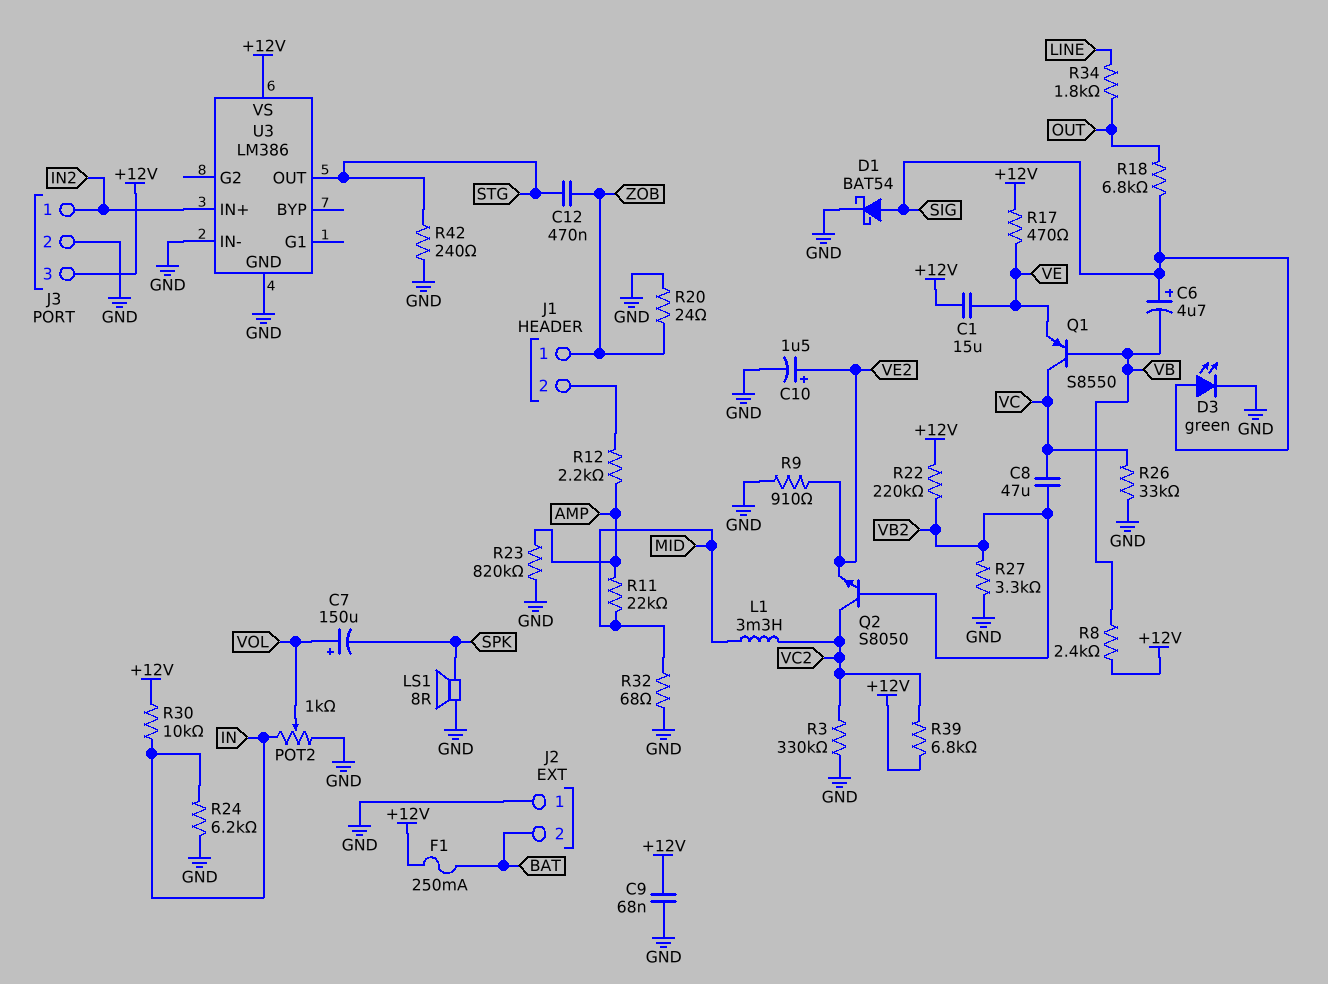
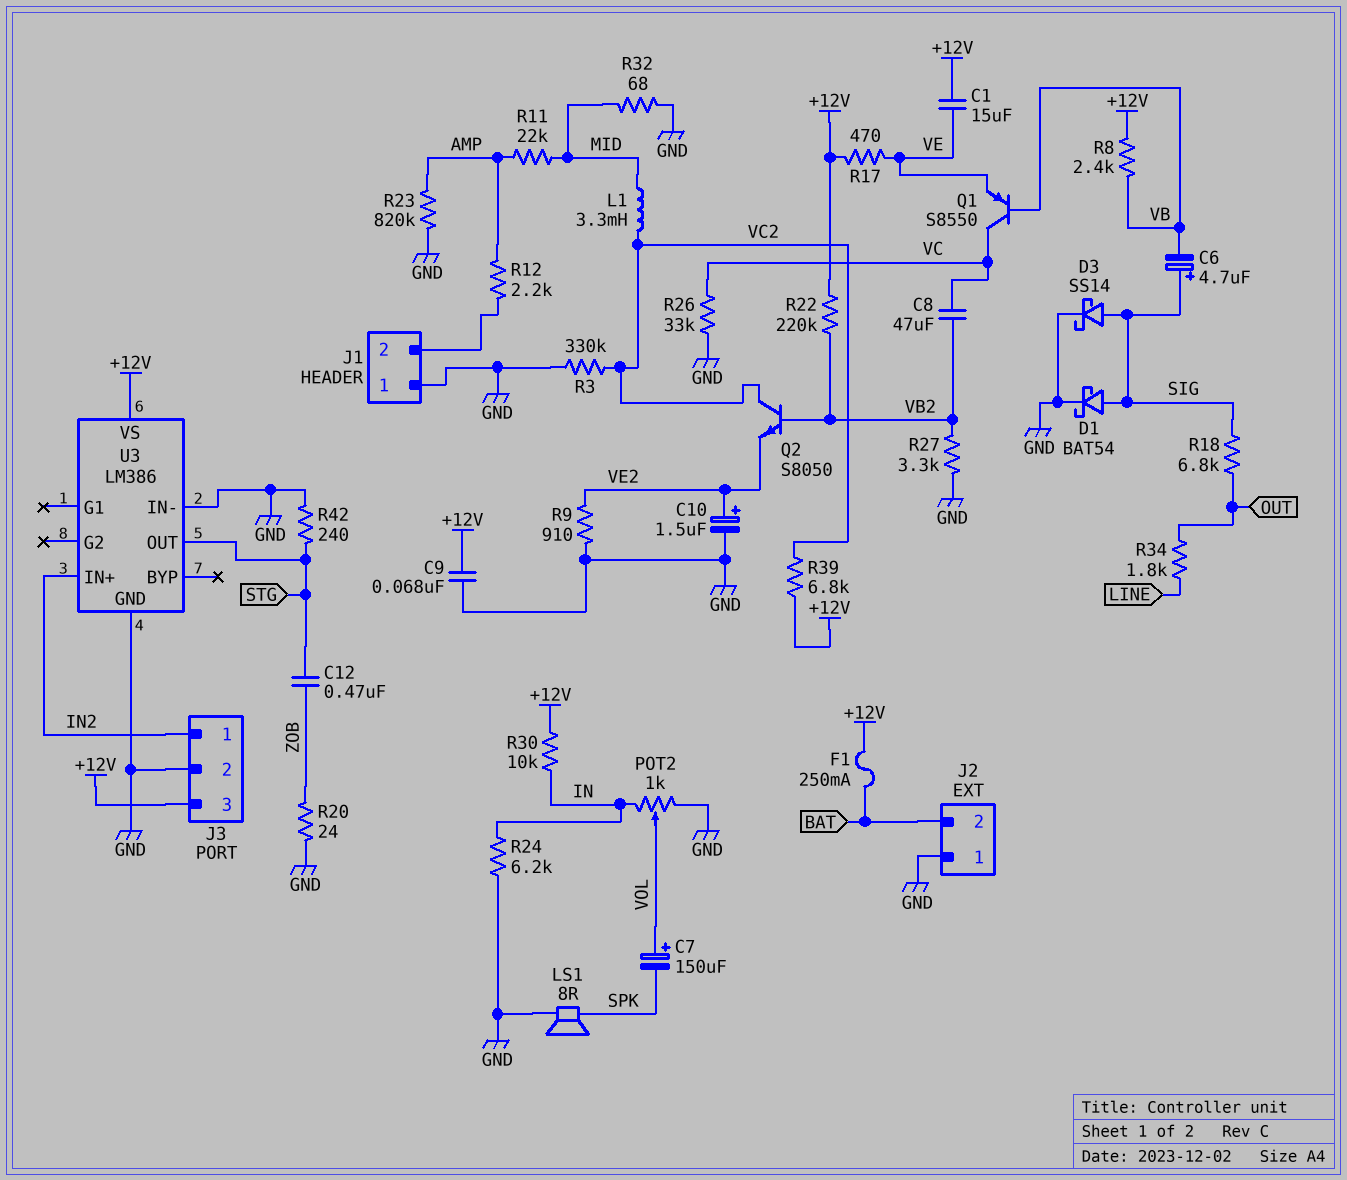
D3: LED green (A SIG, K GND) -> schottky SS14 (A SIG, K GND)
J1 pin 1: ZOB -> GND

